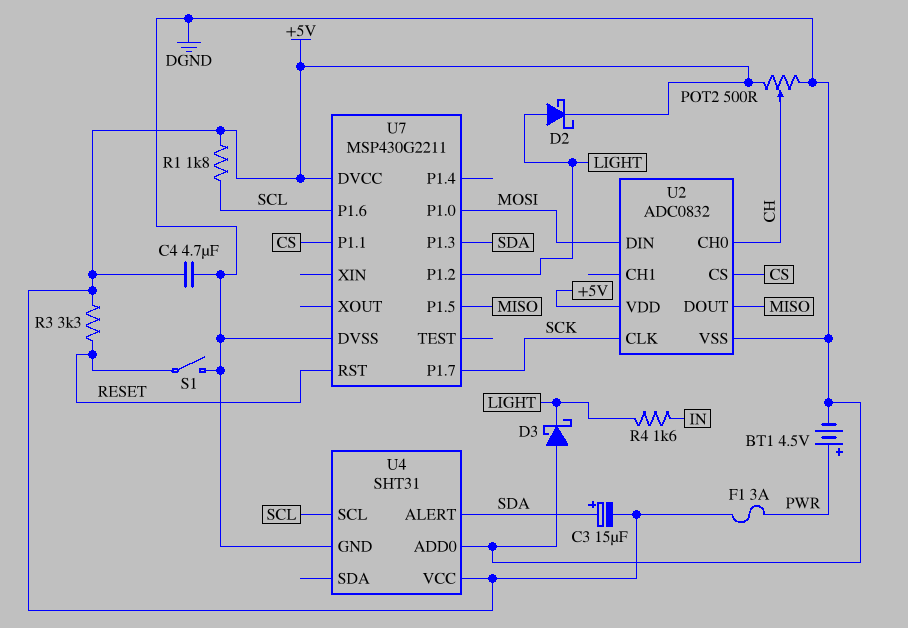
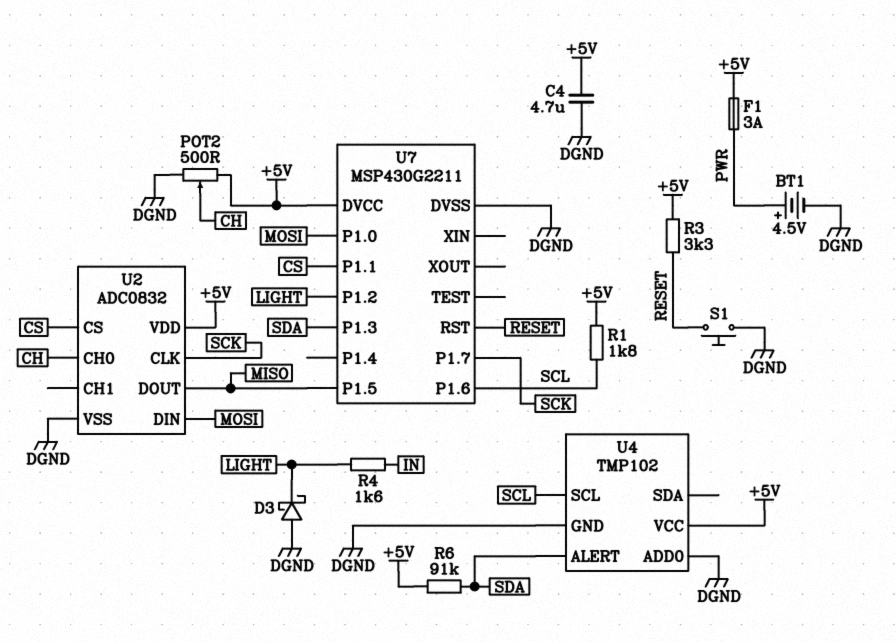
C3: 15uF (plus SDA, minus +5V) -> none
D2: schottky (A LIGHT, K +5V) -> none
R6: none -> 91k (+5V, SDA)
S1: switch (DGND, RESET) -> button (DGND, RESET)
U4: SHT31 -> TMP102

